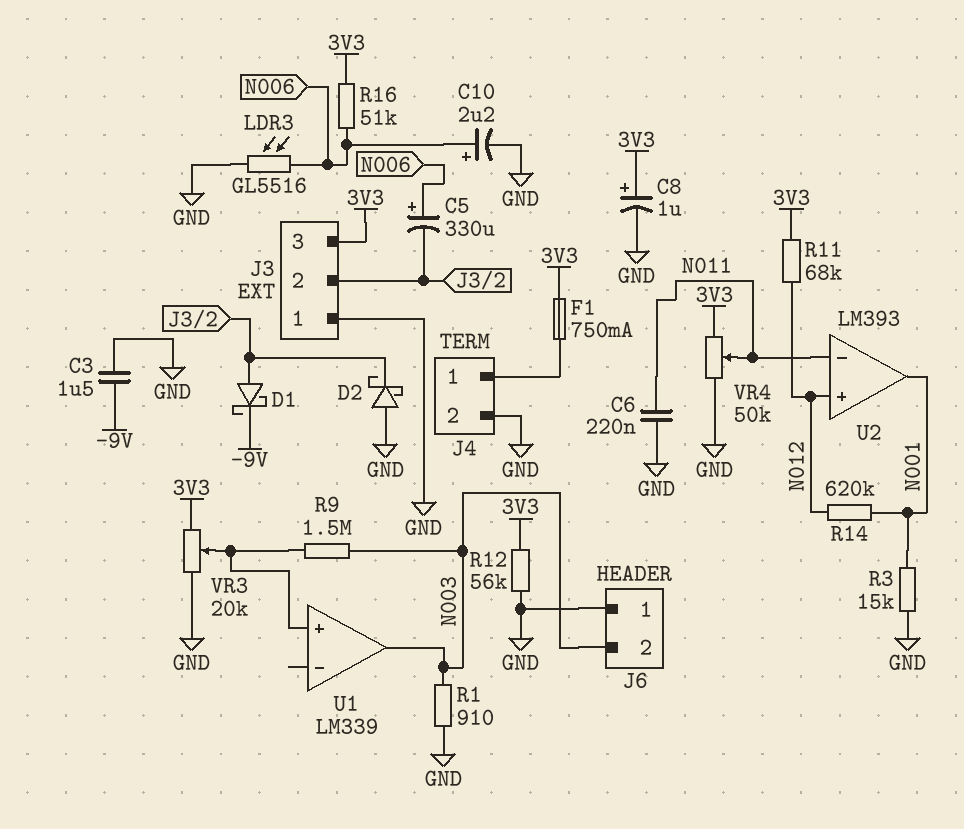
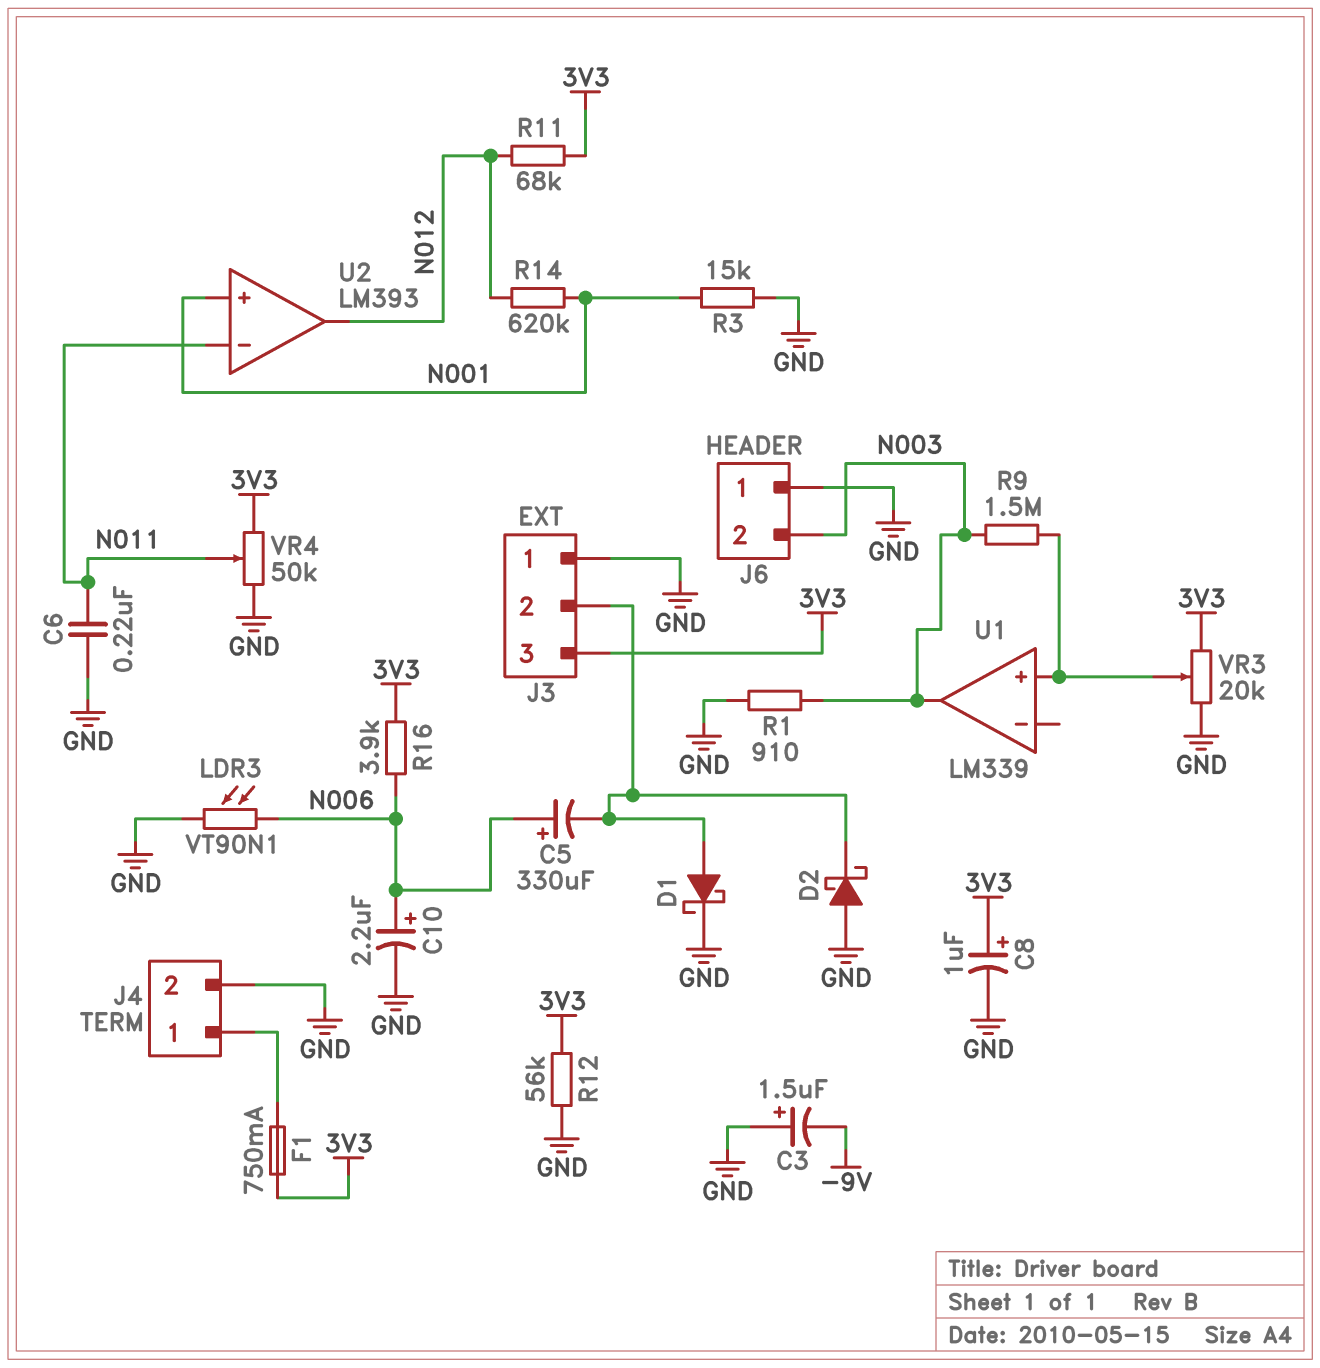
C3: 1.5uF (-9V, GND) -> 1.5uF (plus GND, minus -9V)
D1: schottky (A J3/2, K -9V) -> schottky (A J3/2, K GND)
LDR3: GL5516 (GND, N006) -> VT90N1 (GND, N006)
R16: 51k (3V3, N006) -> 3.9k (3V3, N006)
U2 pin in+: N012 -> N001
U2 pin out: N001 -> N012

